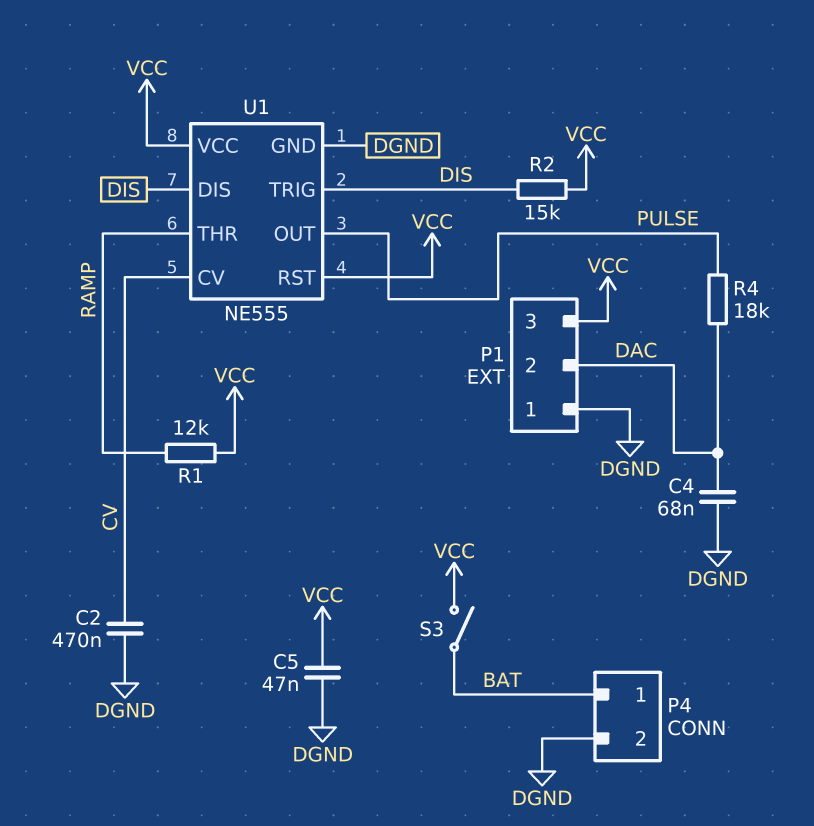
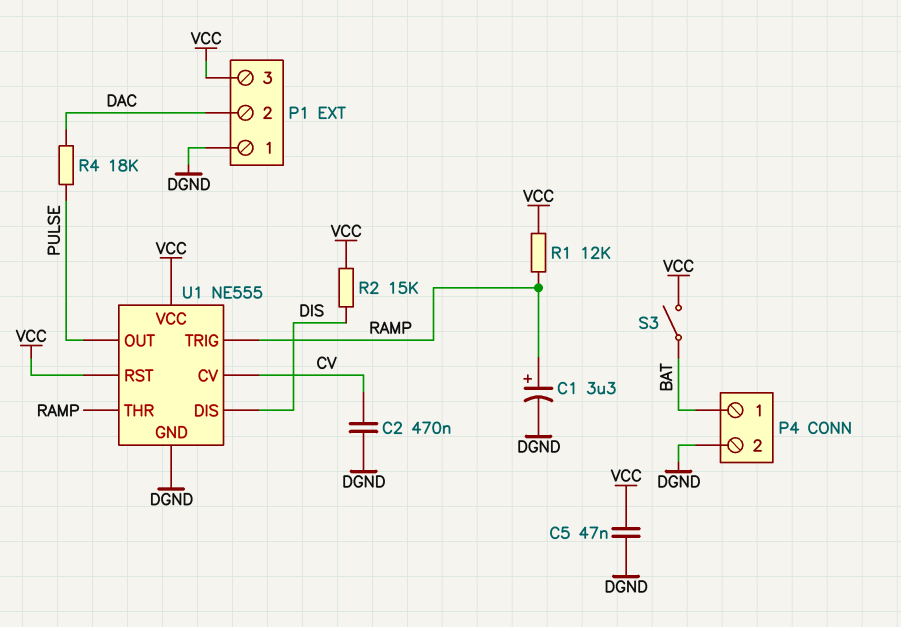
C1: none -> 3.3uF (plus RAMP, minus DGND)
C4: 68nF (DAC, DGND) -> none
U1 pin TRIG: DIS -> RAMP

